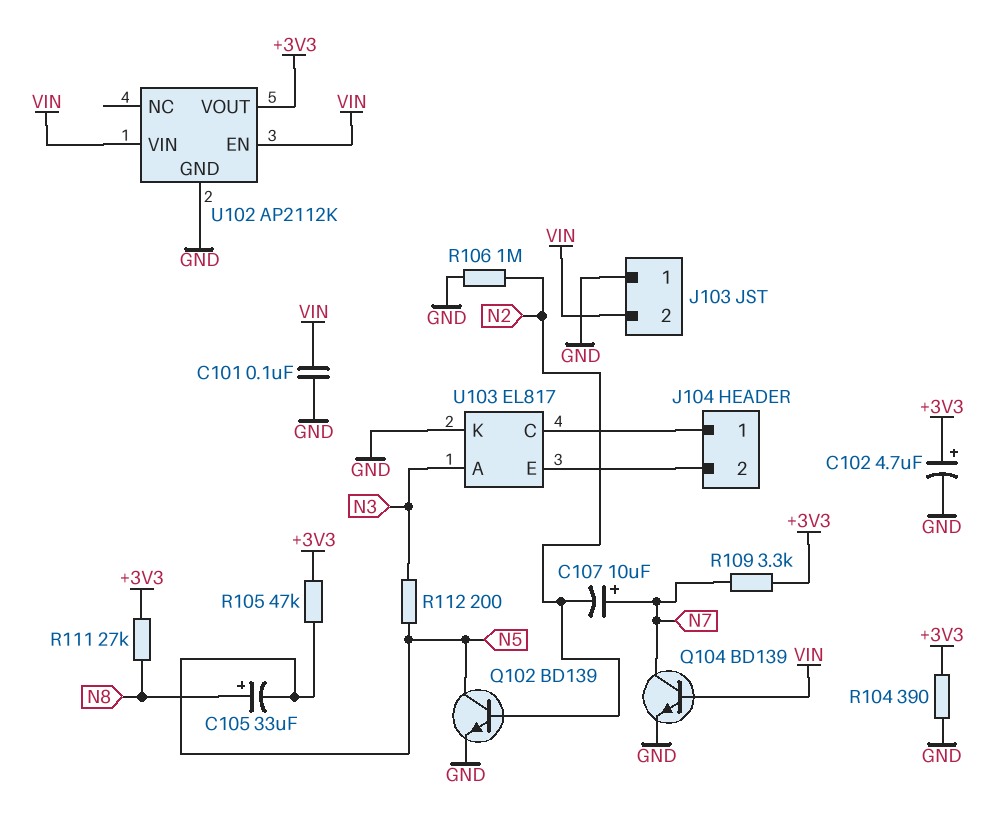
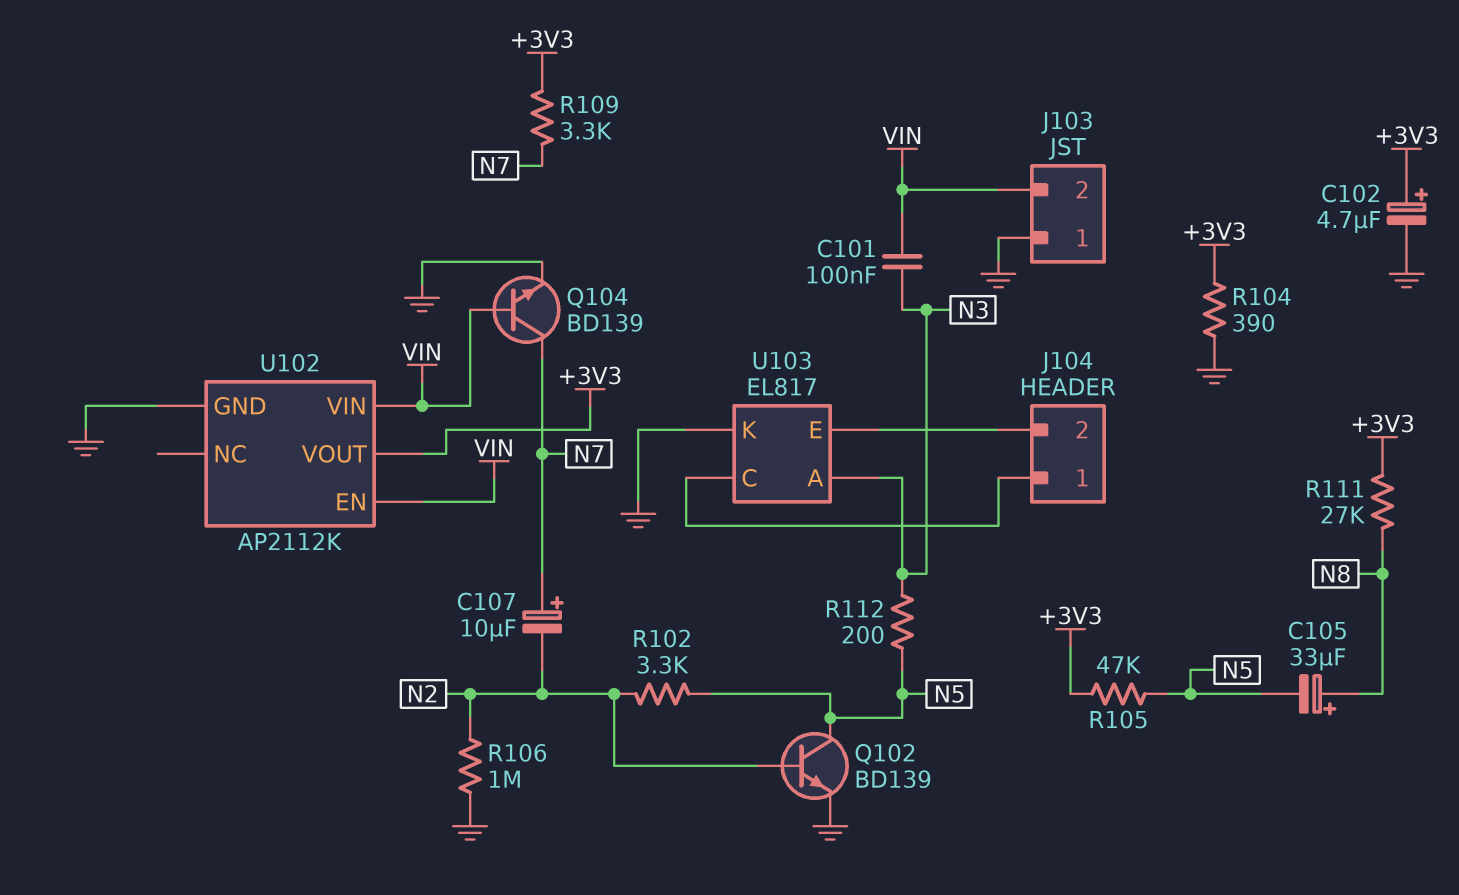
C101: 100nF (GND, VIN) -> 100nF (N3, VIN)
R102: none -> 3.3k (N2, N5)

